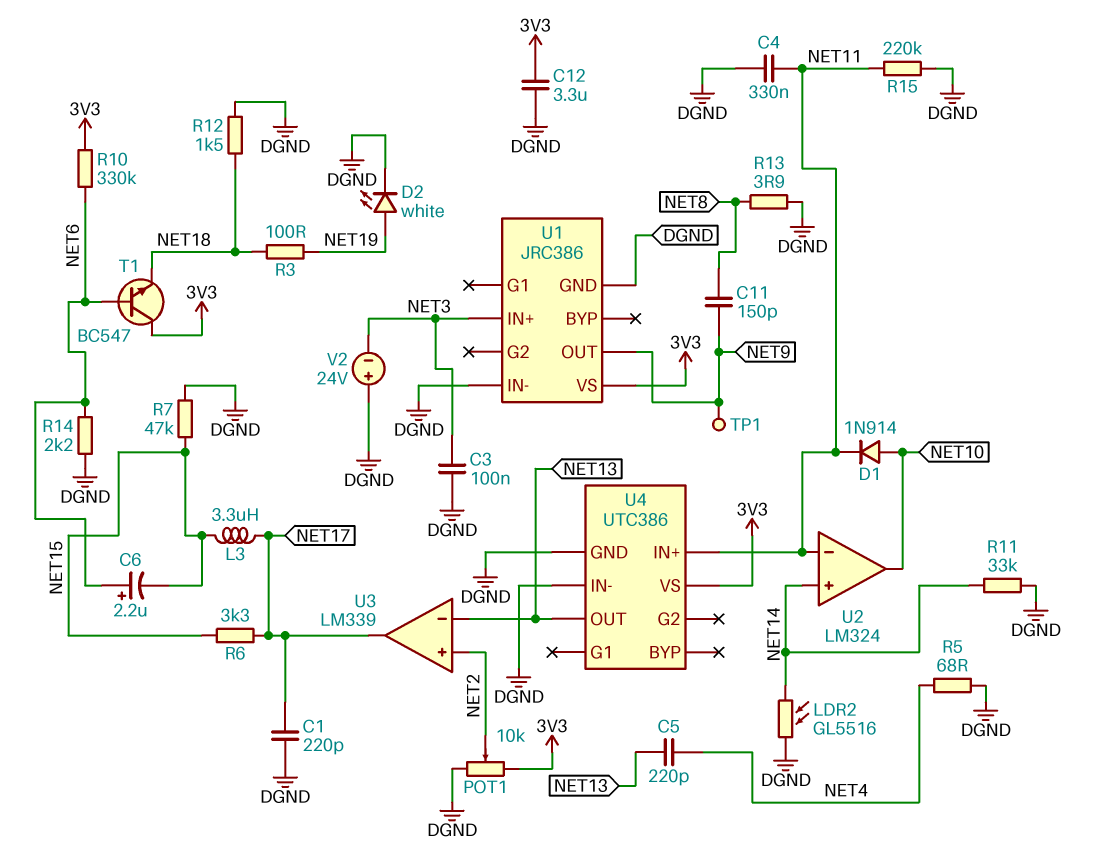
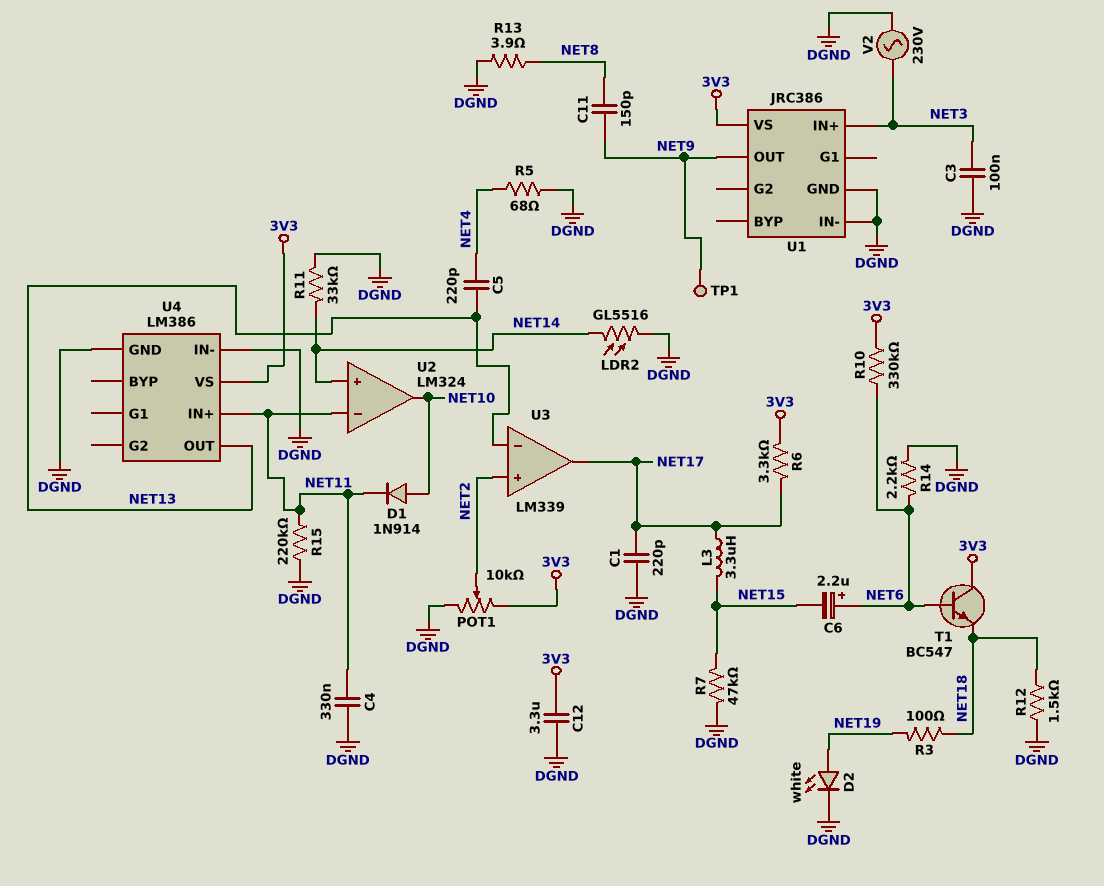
R6: 3.3k (NET15, NET17) -> 3.3k (3V3, NET17)
U4: UTC386 -> LM386
V2: 24V (plus DGND, minus NET3) -> AC 230V (DGND, NET3)

